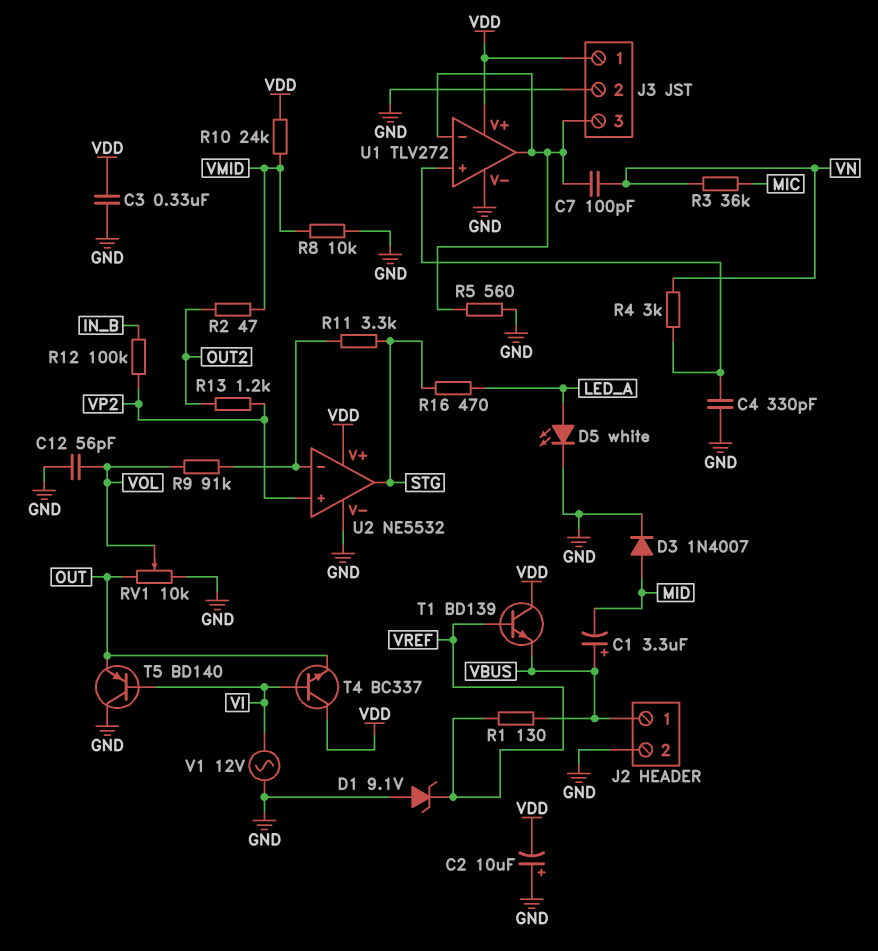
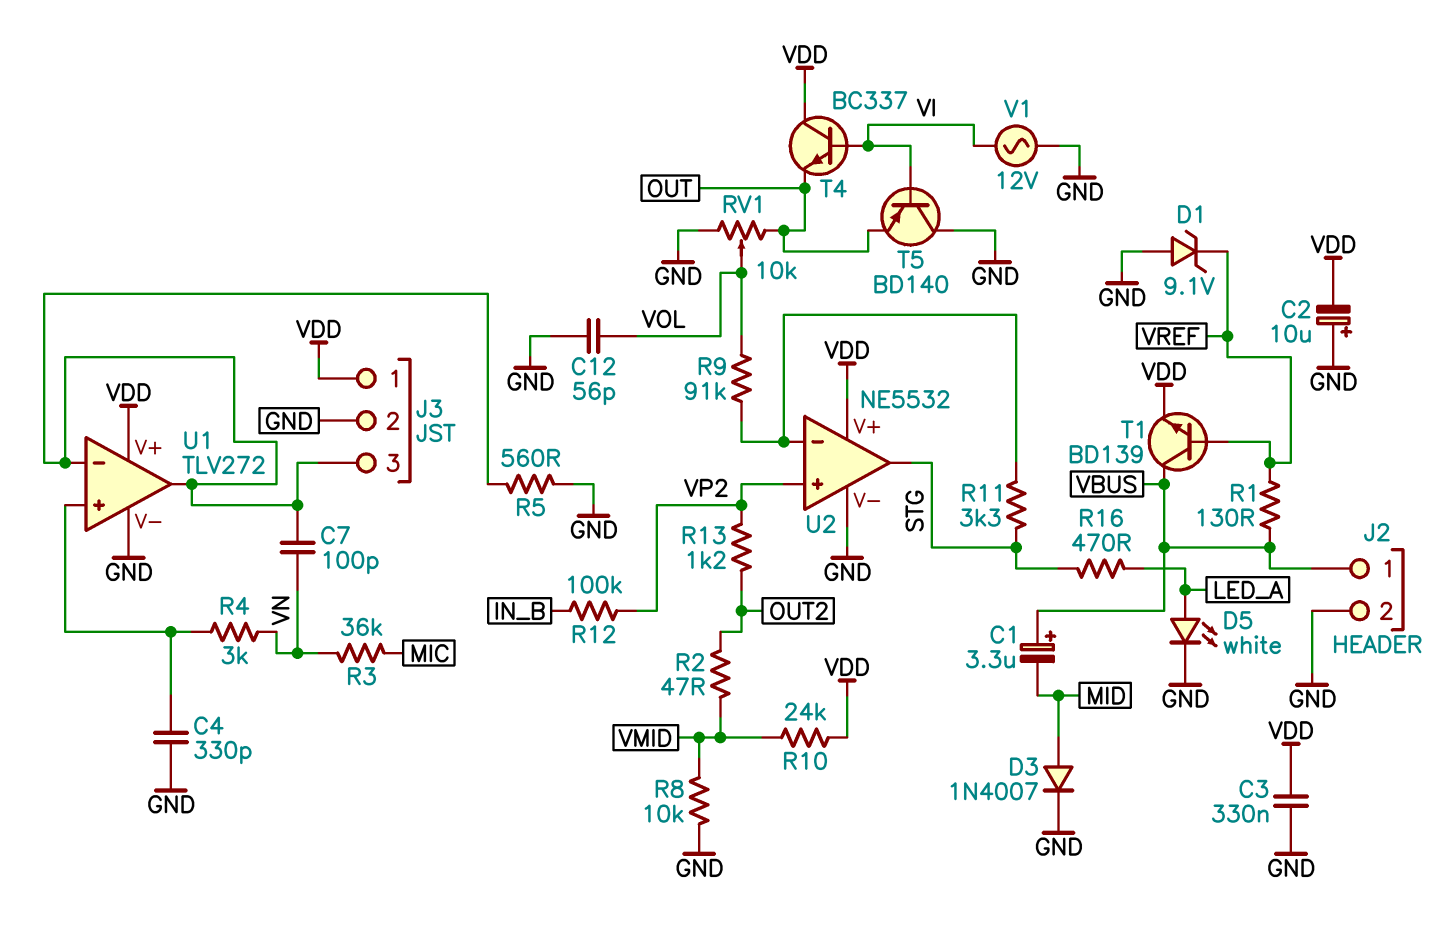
T1: NPN BD139 (B VREF, C VDD, E VBUS) -> NPN BD139 (B VREF, C VBUS, E VDD)

